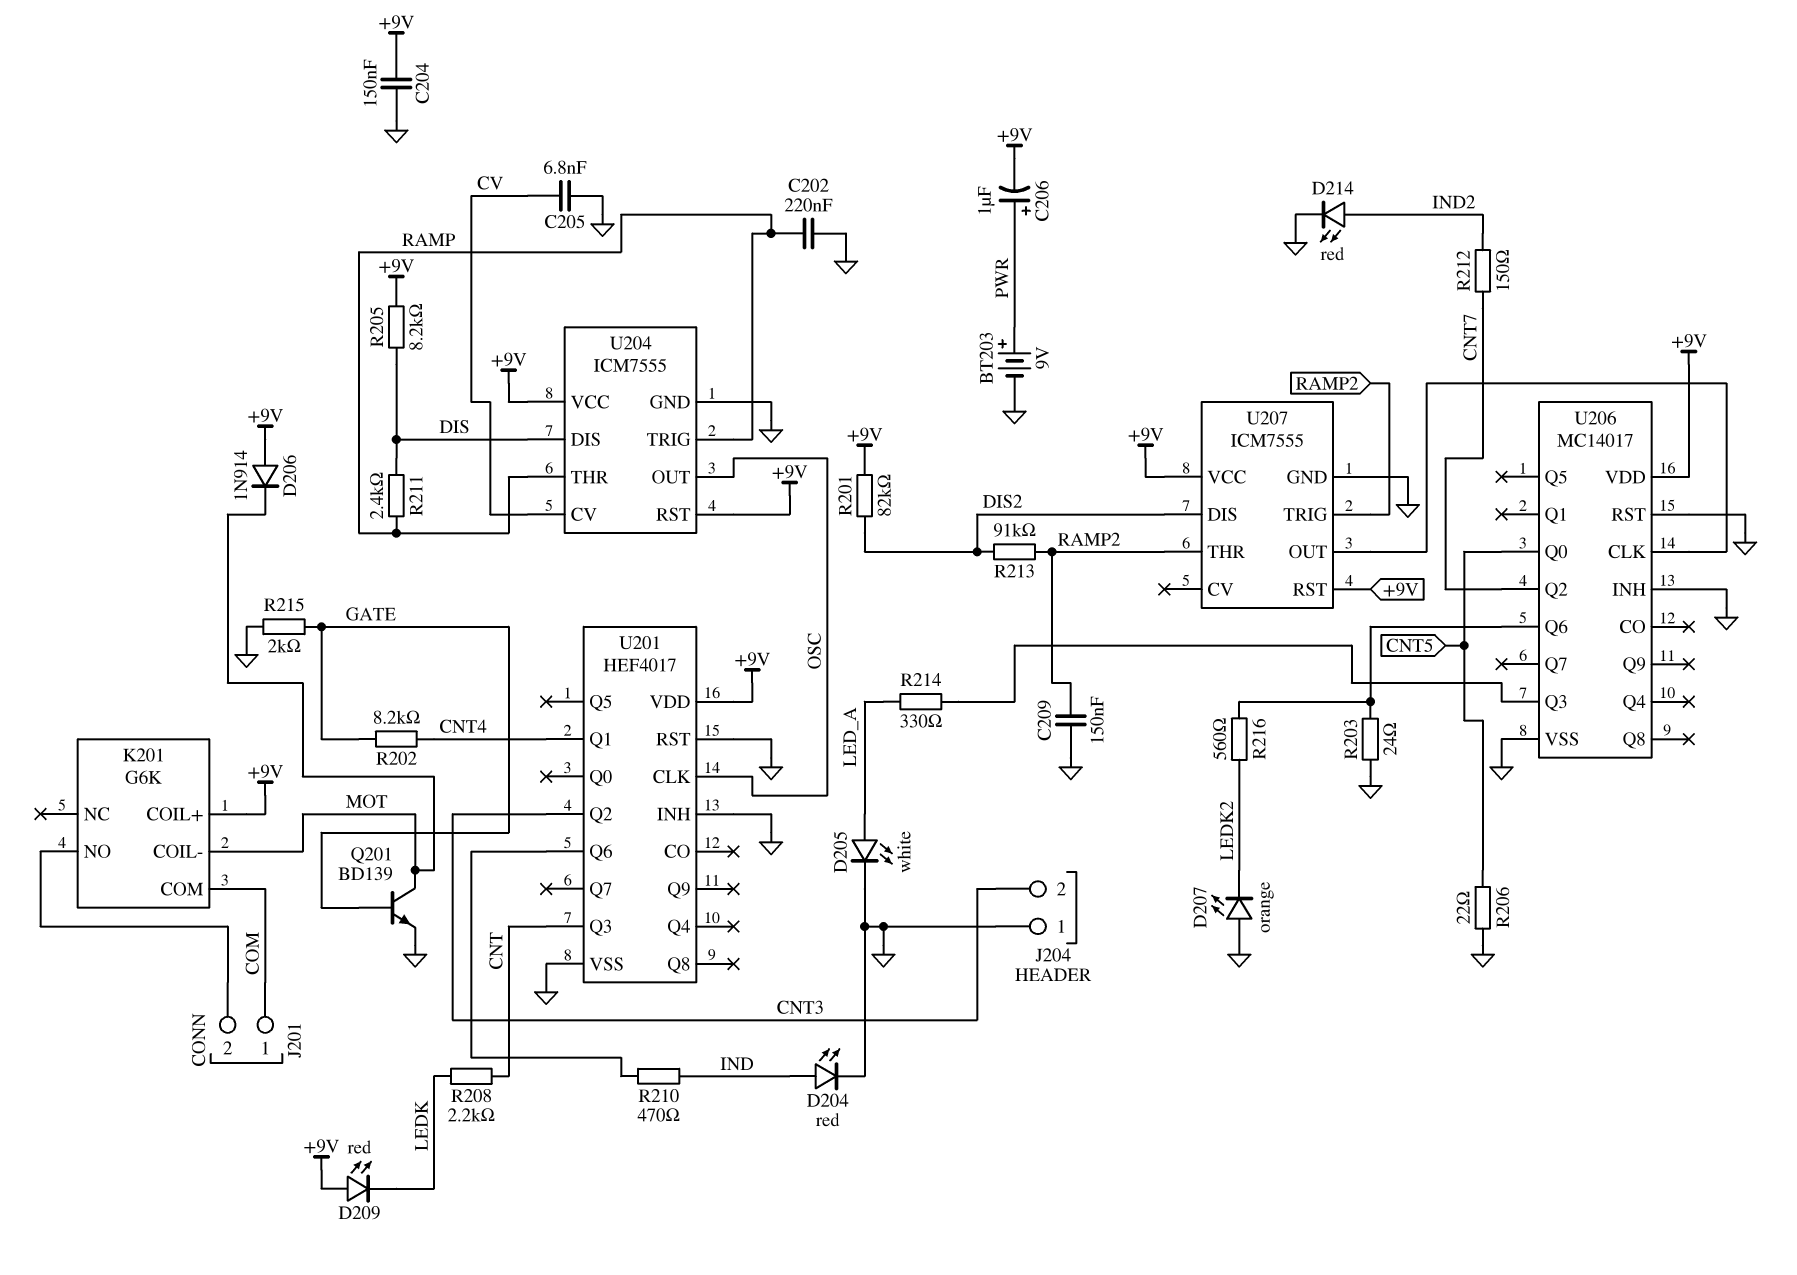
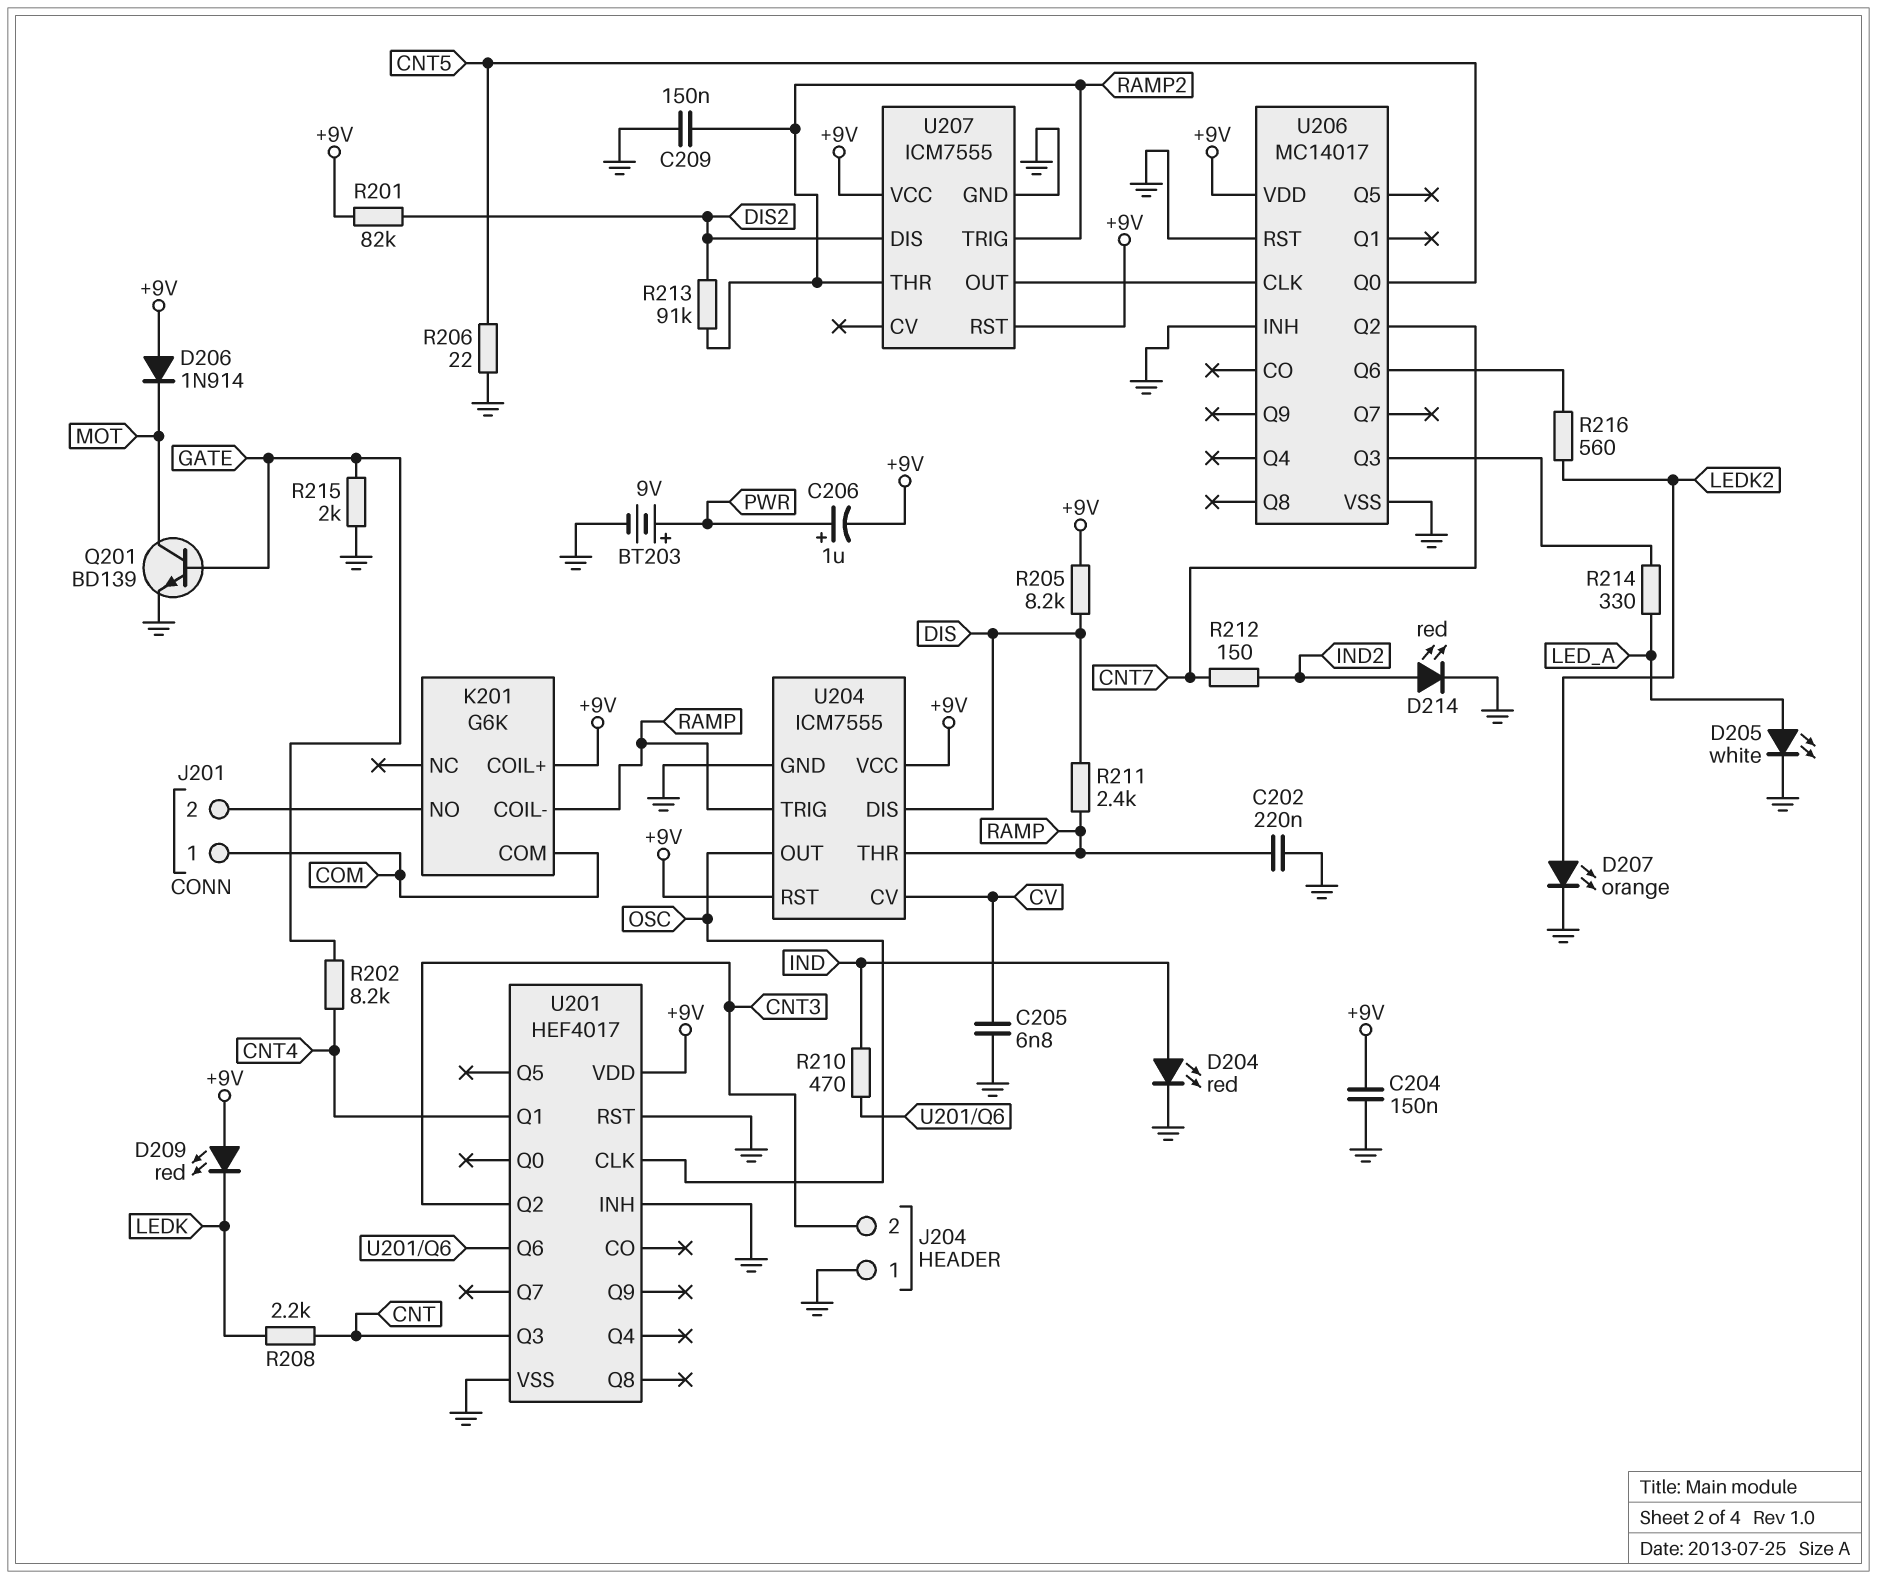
D207: LED orange (A GND, K LEDK2) -> LED orange (A LEDK2, K GND)
K201 pin COIL-: MOT -> RAMP
R203: 24 (GND, U206/Q6) -> none

